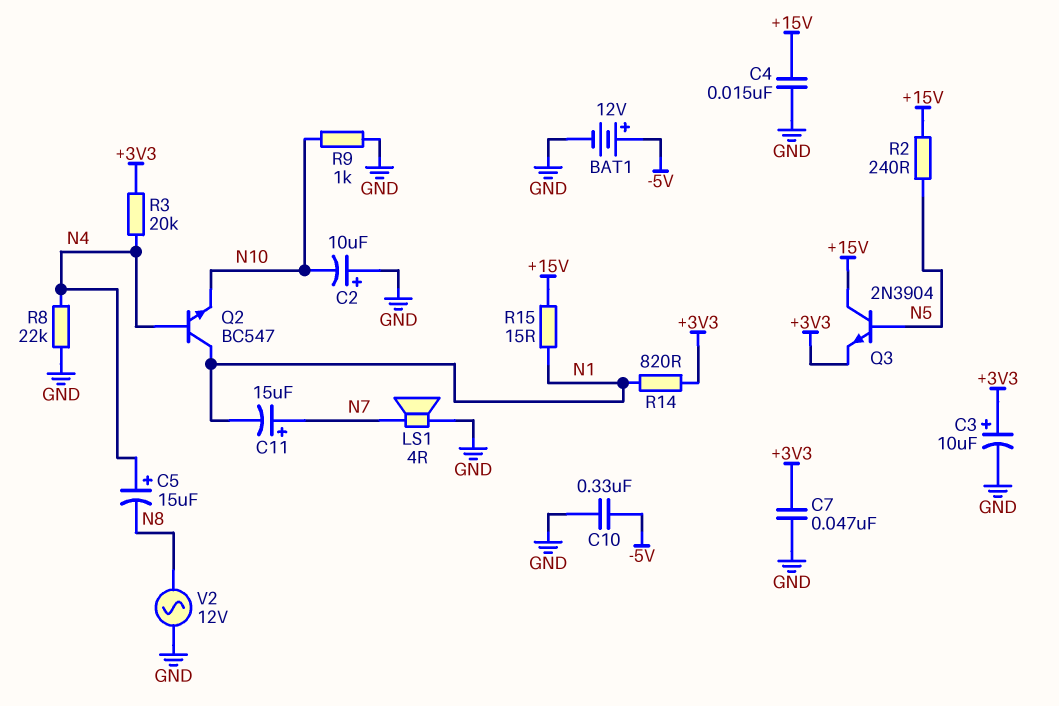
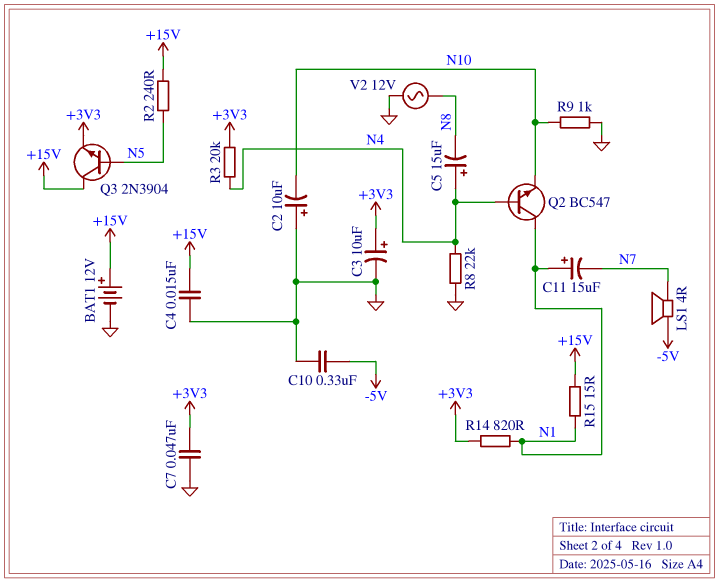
BAT1: 12V (plus -5V, minus GND) -> 12V (plus +15V, minus GND)
C11: 15uF (plus N7, minus N1) -> 15uF (plus N1, minus N7)
LS1: speaker 4R (GND, N7) -> speaker 4R (-5V, N7)

